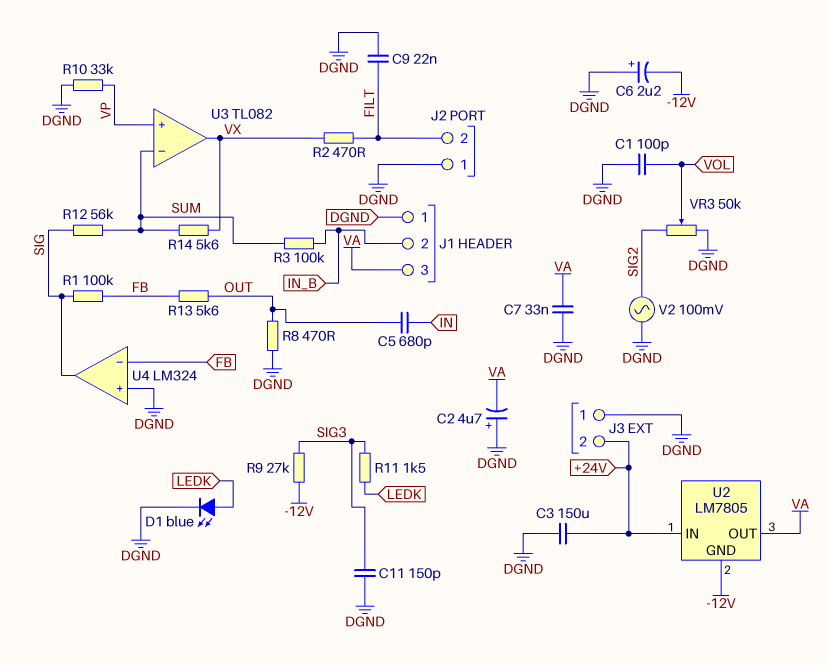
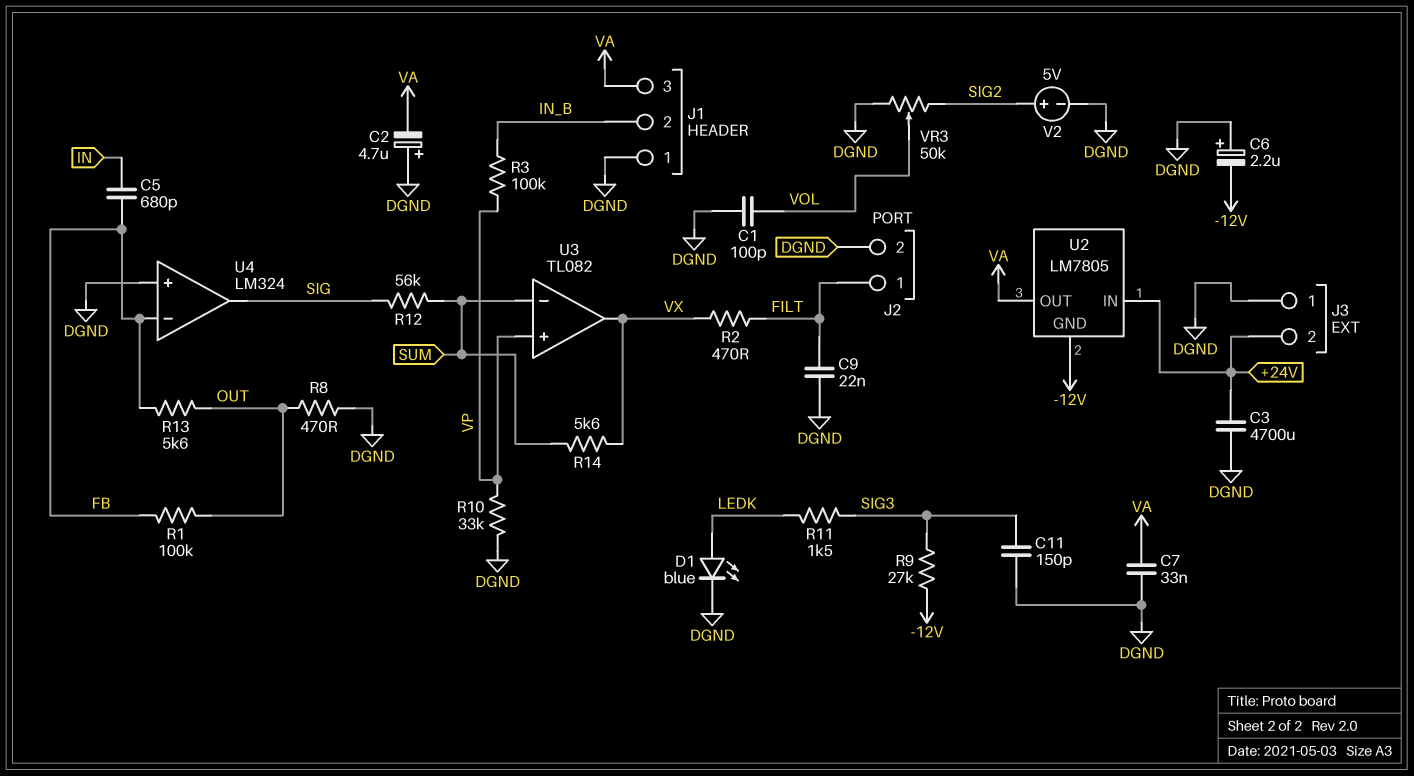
C3: 150uF (+24V, DGND) -> 4700uF (+24V, DGND)
C5: 680pF (IN, OUT) -> 680pF (FB, IN)
J2 pin 1: DGND -> FILT
J2 pin 2: FILT -> DGND
R1: 100k (FB, SIG) -> 100k (FB, OUT)
R3: 100k (IN_B, SUM) -> 100k (IN_B, VP)
V2: AC 100mV (DGND, SIG2) -> 5V (plus SIG2, minus DGND)

